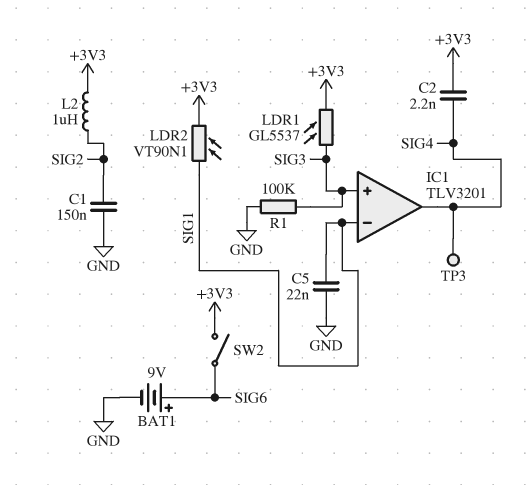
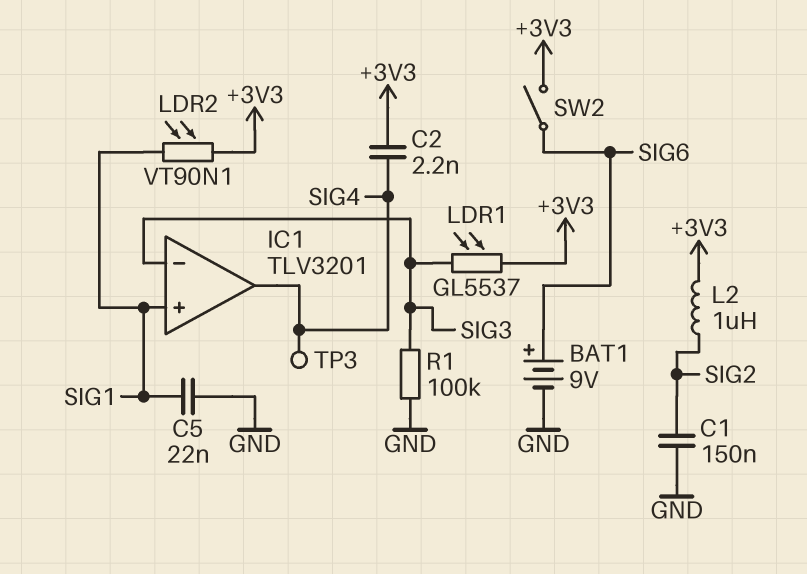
IC1 pin in+: SIG3 -> SIG1
IC1 pin in-: SIG1 -> SIG3

